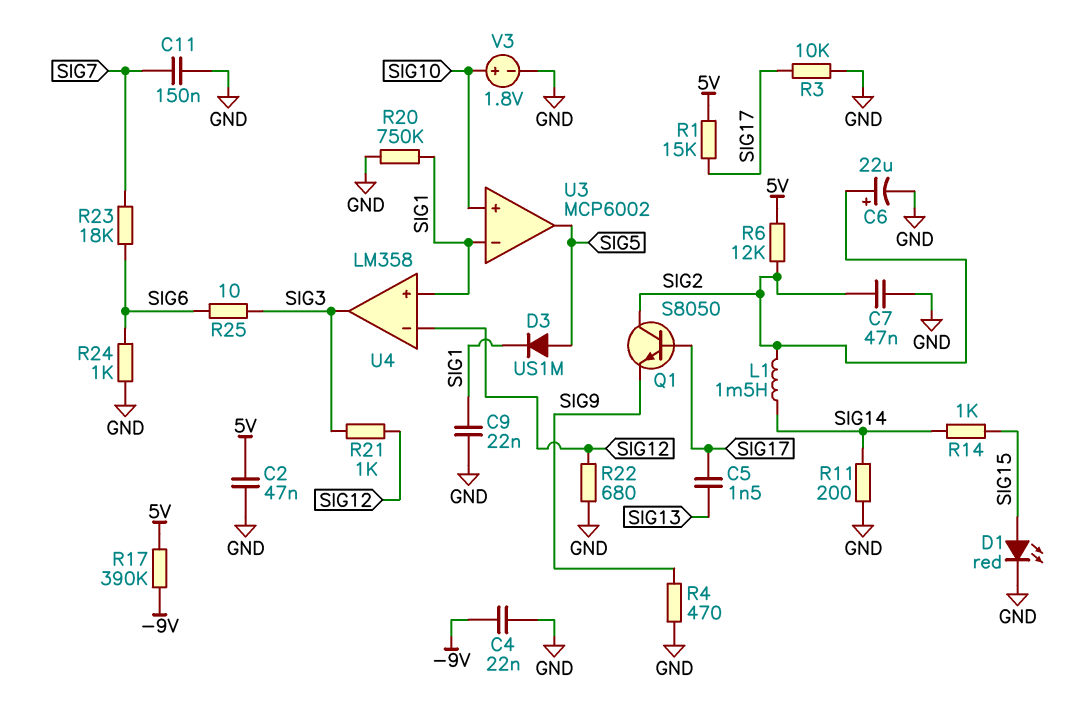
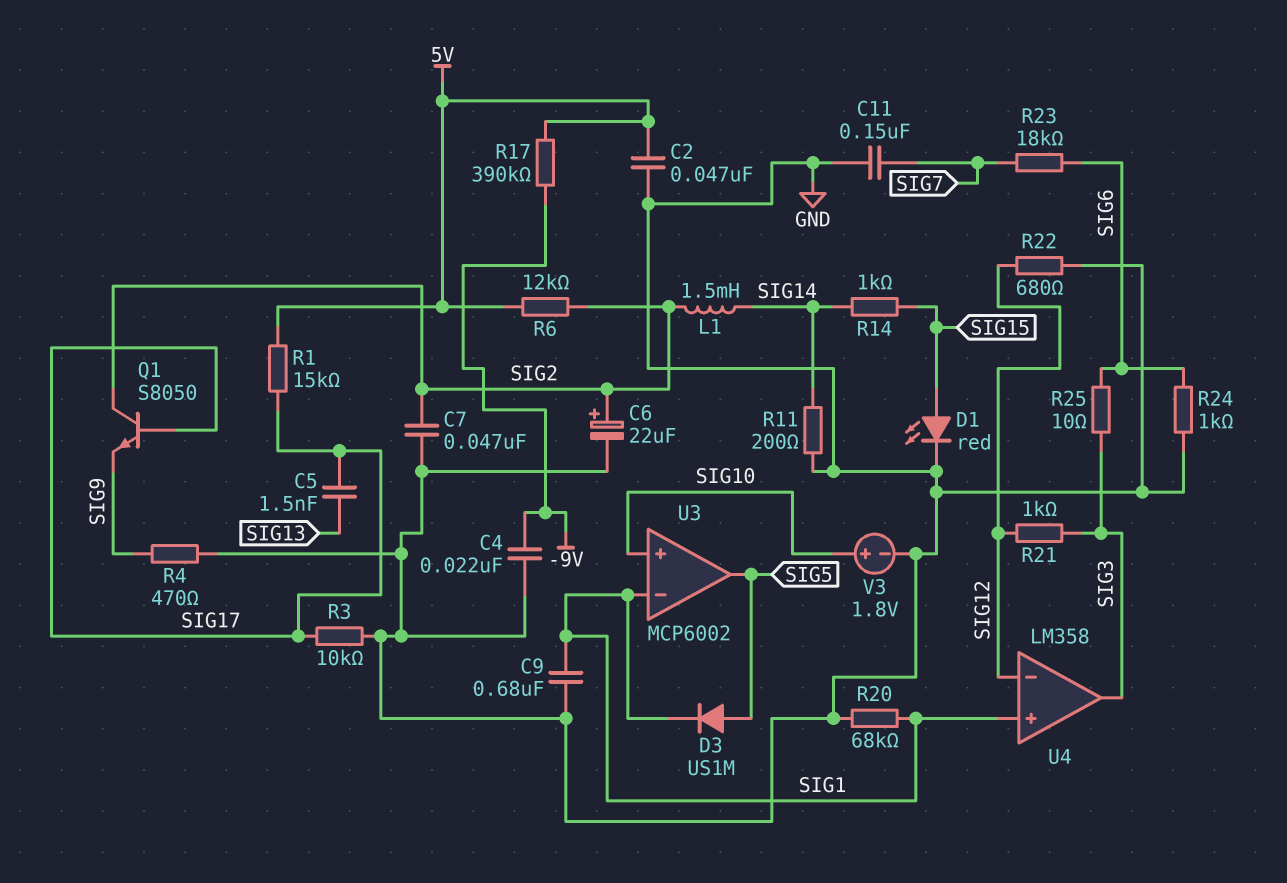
C9: 22nF (GND, SIG1) -> 680nF (GND, SIG1)
R20: 750k (GND, SIG1) -> 68k (GND, SIG1)

